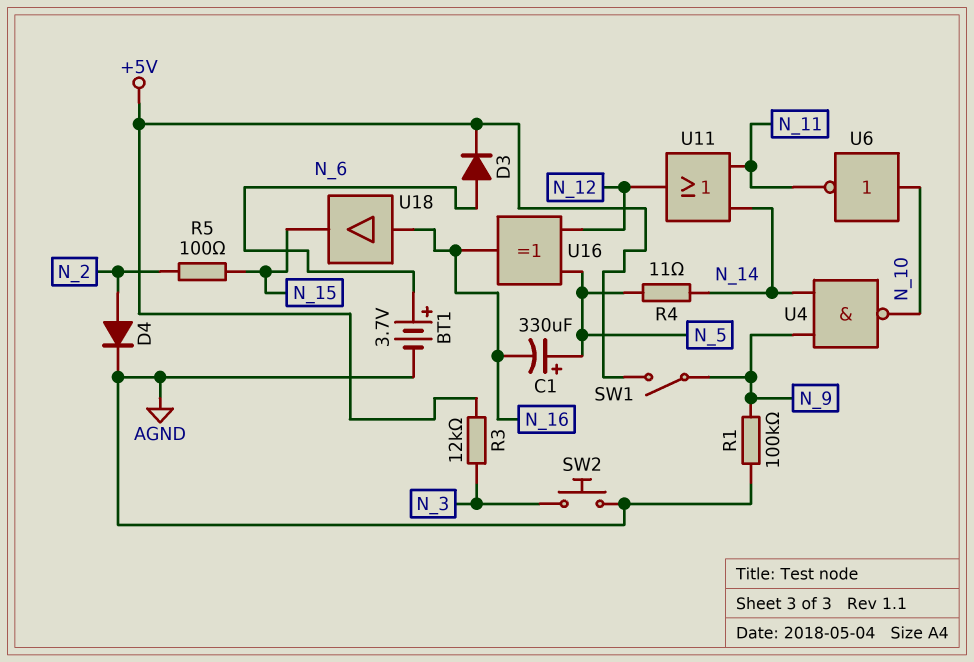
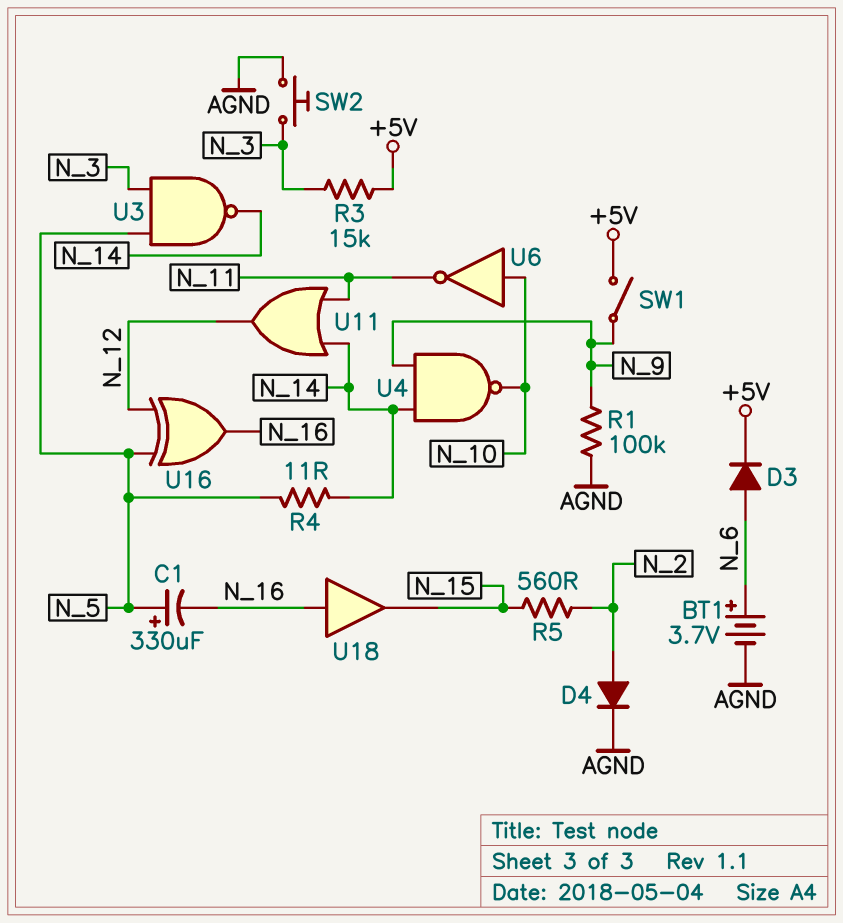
R3: 12k (+5V, N_3) -> 15k (+5V, N_3)
R5: 100 (N_2, N_15) -> 560 (N_2, N_15)
U3: none -> NAND (in N_3, in N_5, out N_14)

